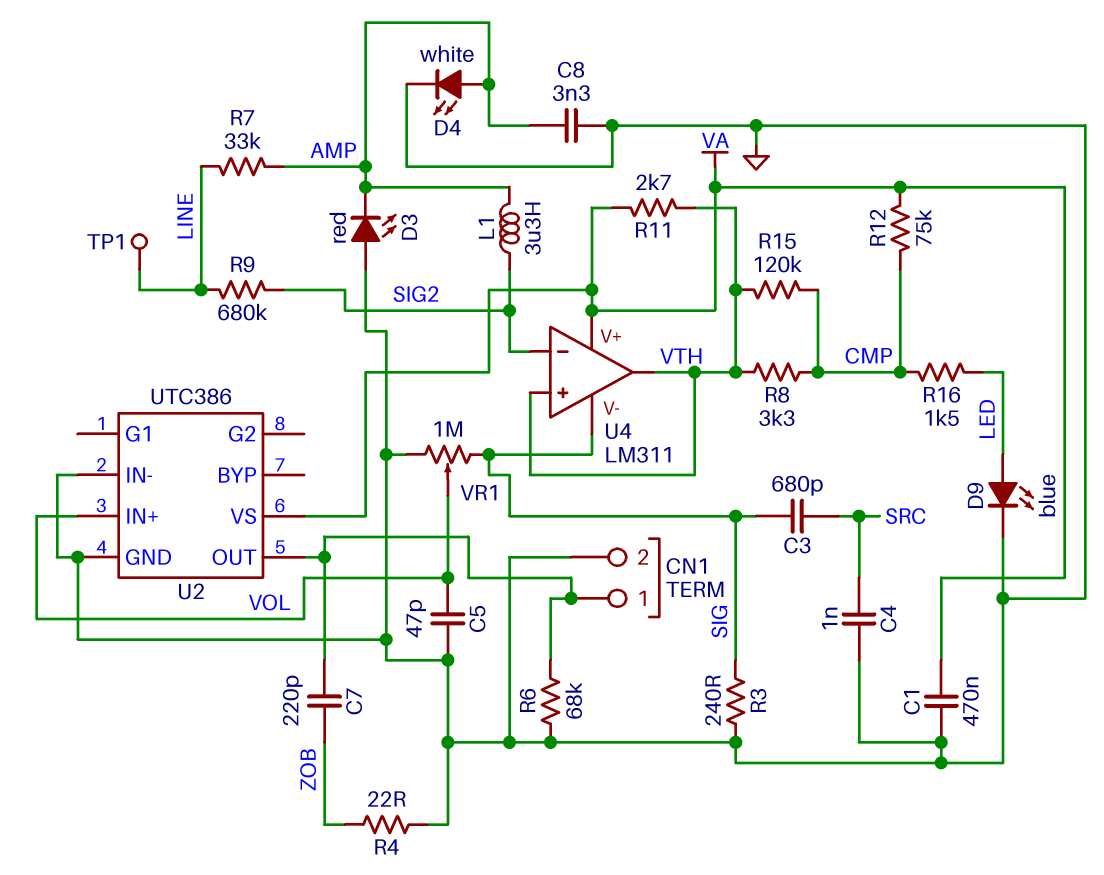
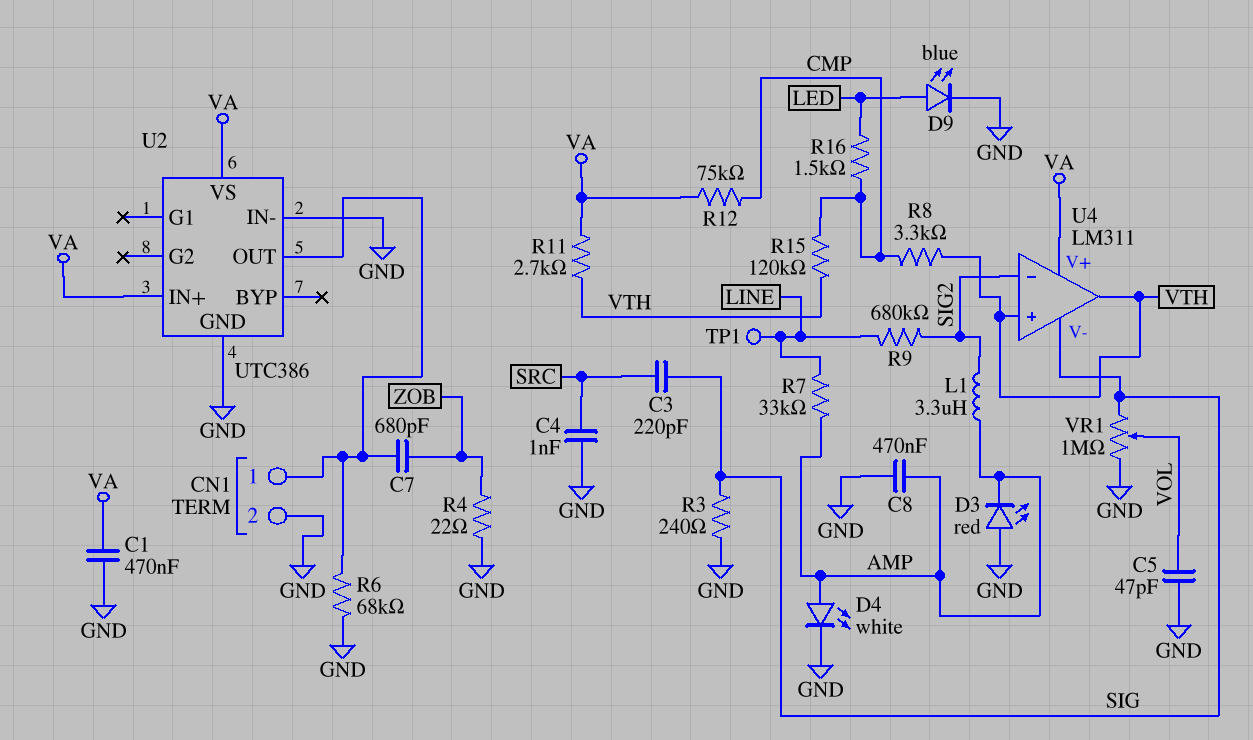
C3: 680pF (SIG, SRC) -> 220pF (SIG, SRC)
C7: 220pF (CN1/1, ZOB) -> 680pF (CN1/1, ZOB)
C8: 3.3nF (AMP, GND) -> 470nF (AMP, GND)
U2 pin IN+: VOL -> VA

